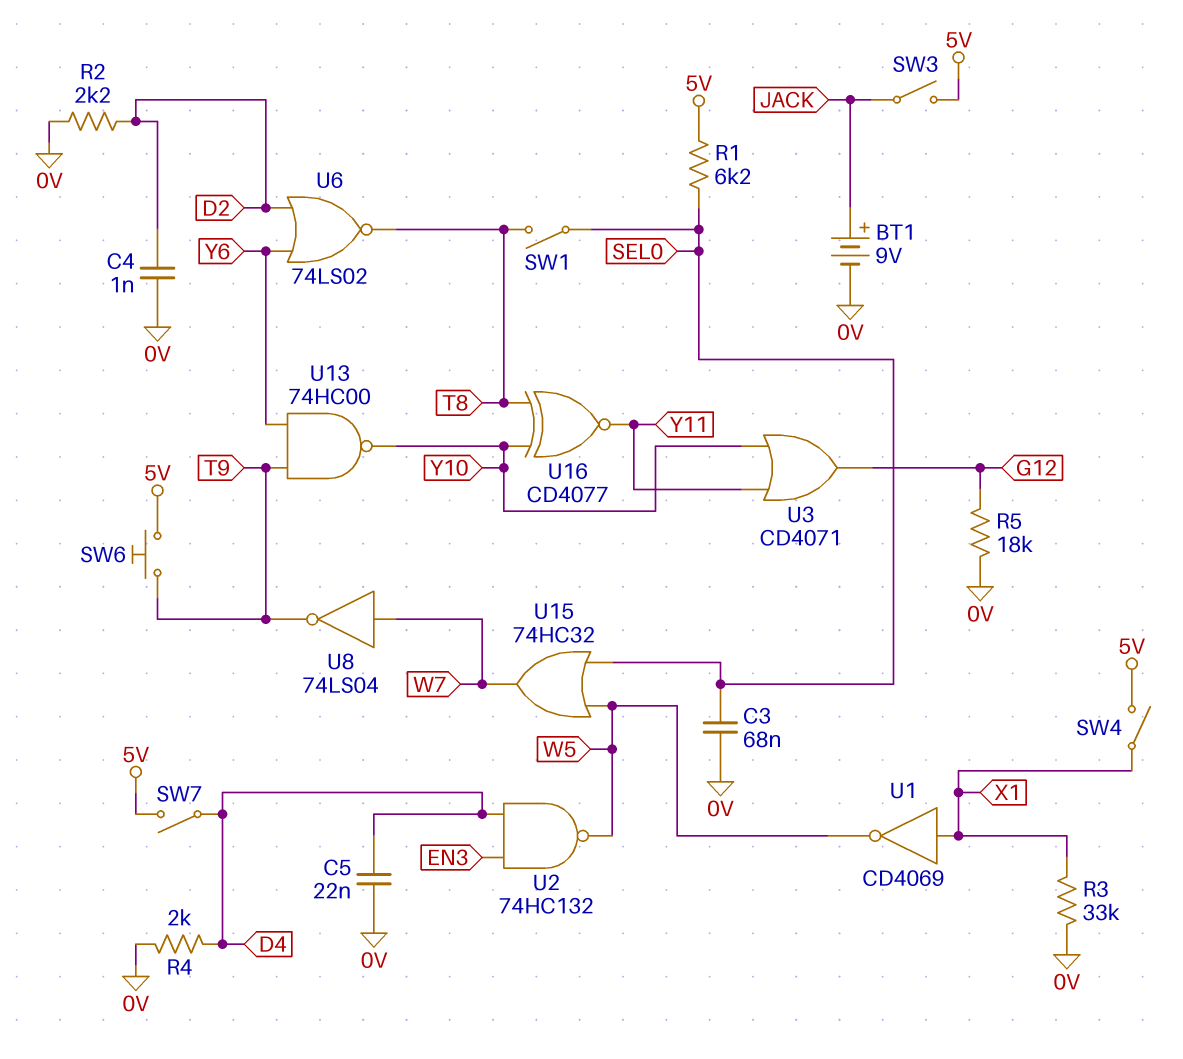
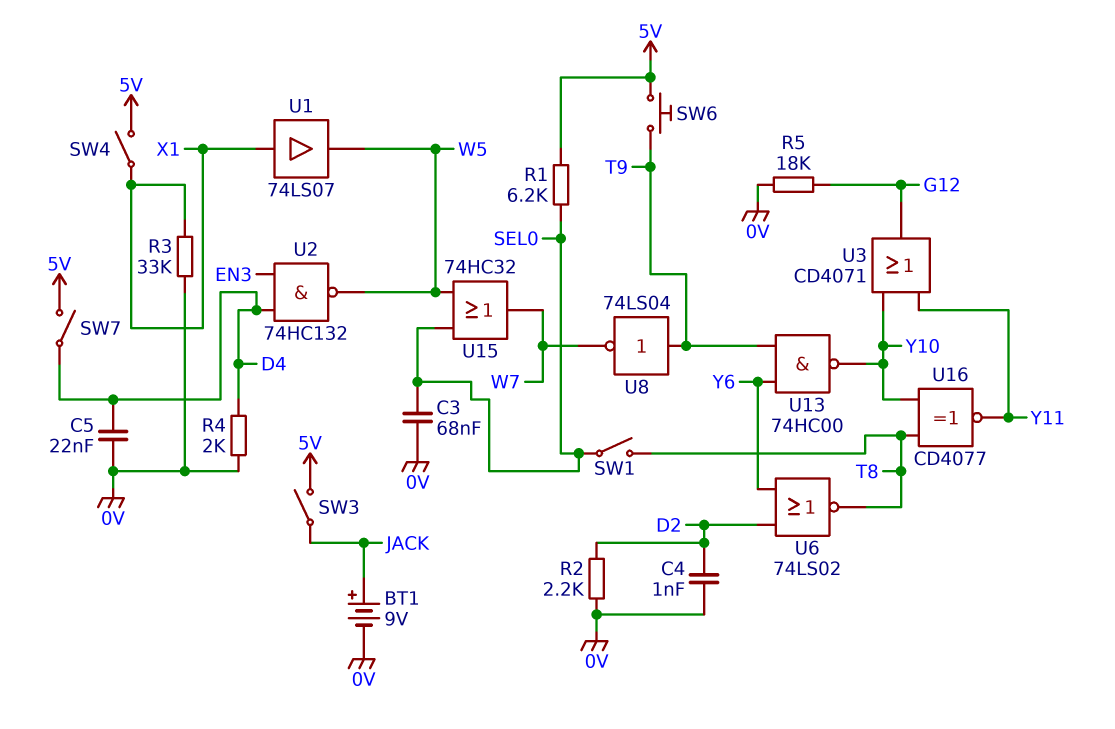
U1: NOT CD4069 (in X1, out W5) -> buffer 74LS07 (in X1, out W5)
U8: NOT 74LS04 (in W7, out T9) -> NOT 74LS04 (in T9, out W7)

